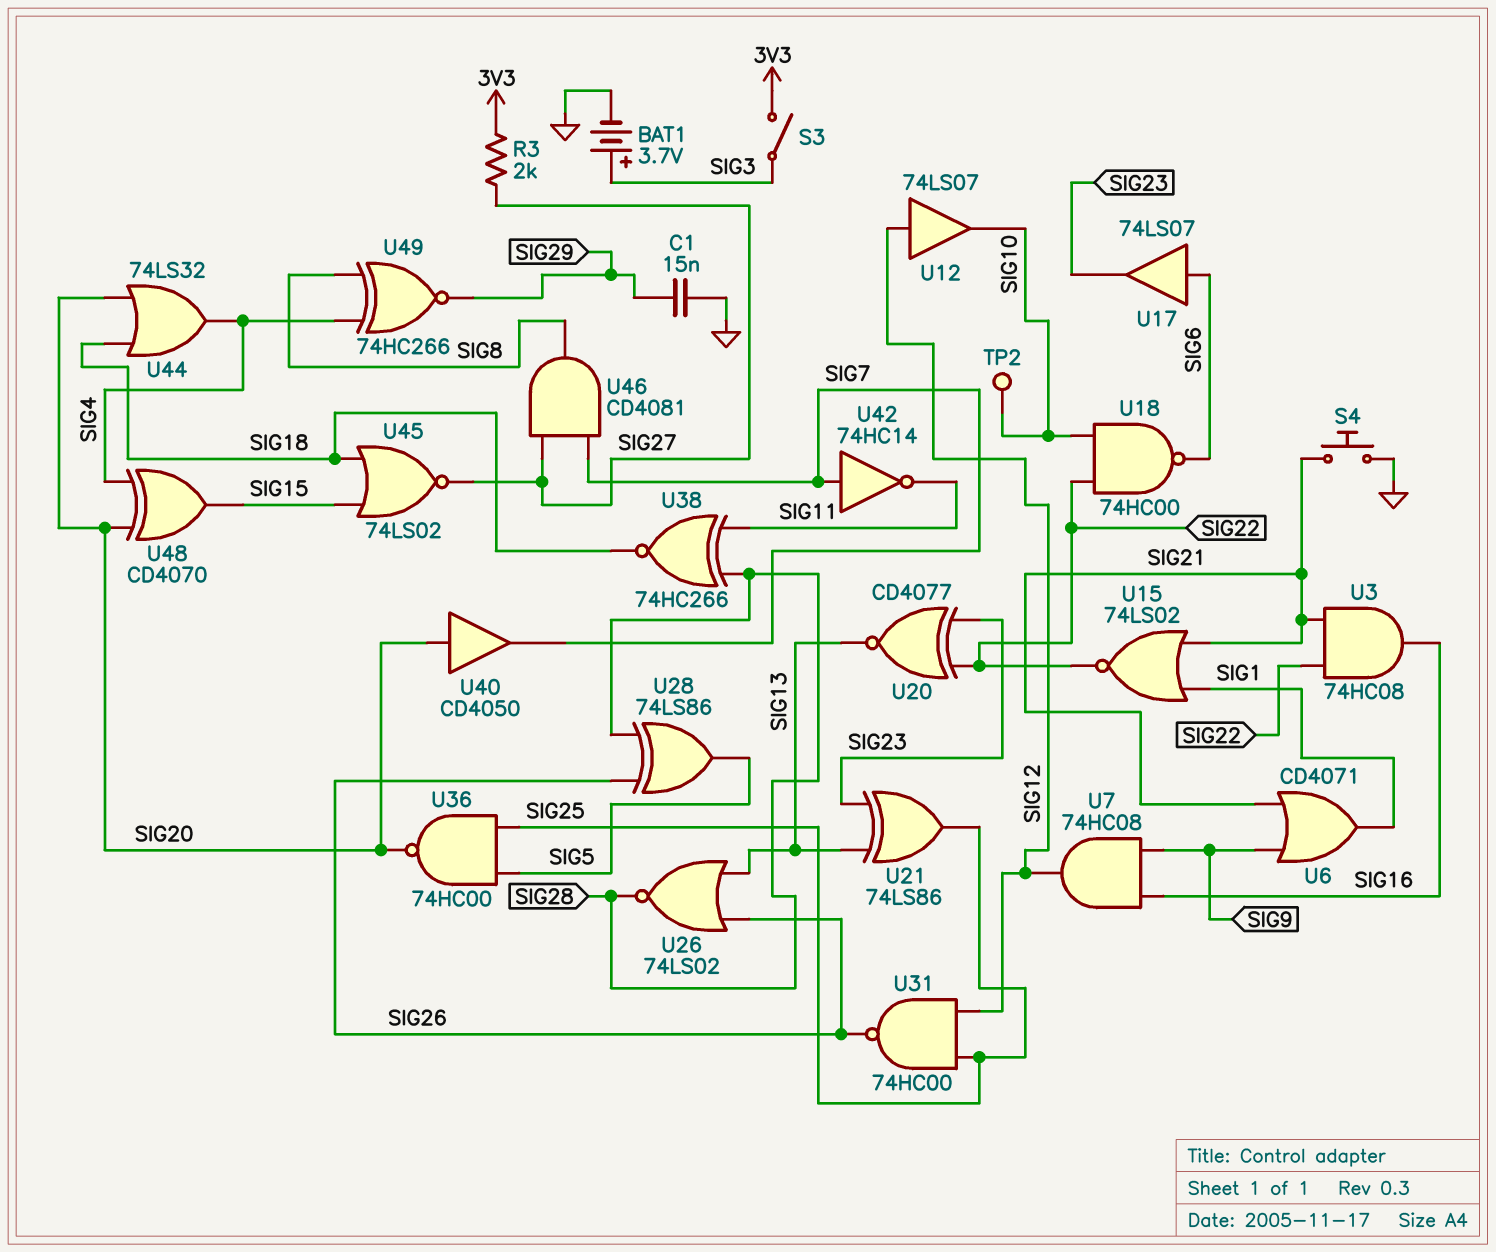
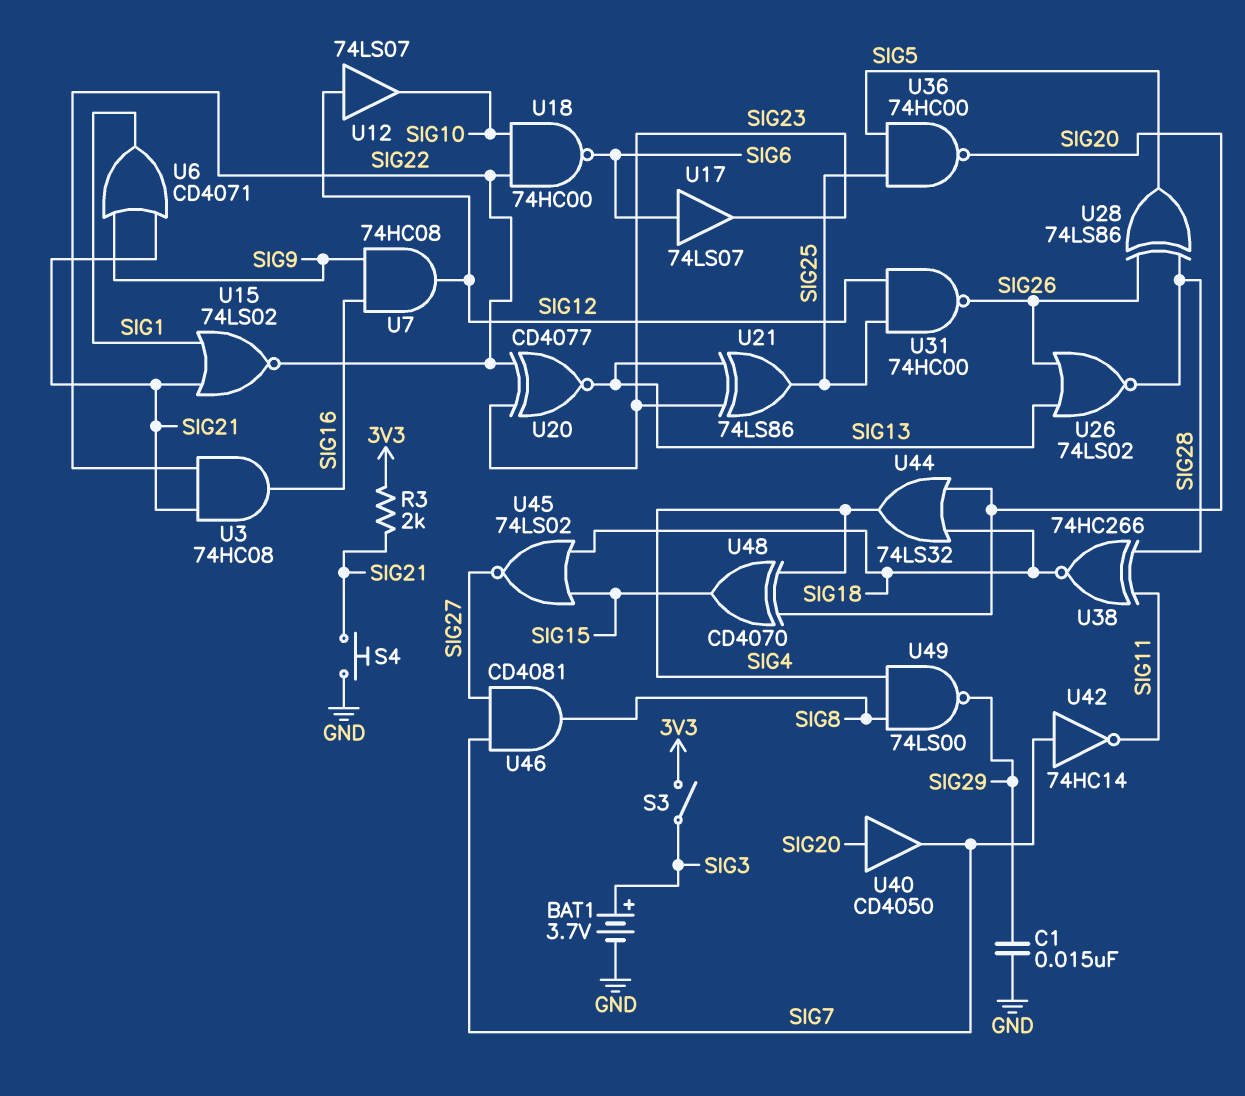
R3: 2k (3V3, SIG27) -> 2k (3V3, SIG21)
TP2: test point (SIG10) -> none
U49: XNOR 74HC266 (in SIG4, in SIG8, out SIG29) -> NAND 74LS00 (in SIG4, in SIG8, out SIG29)

